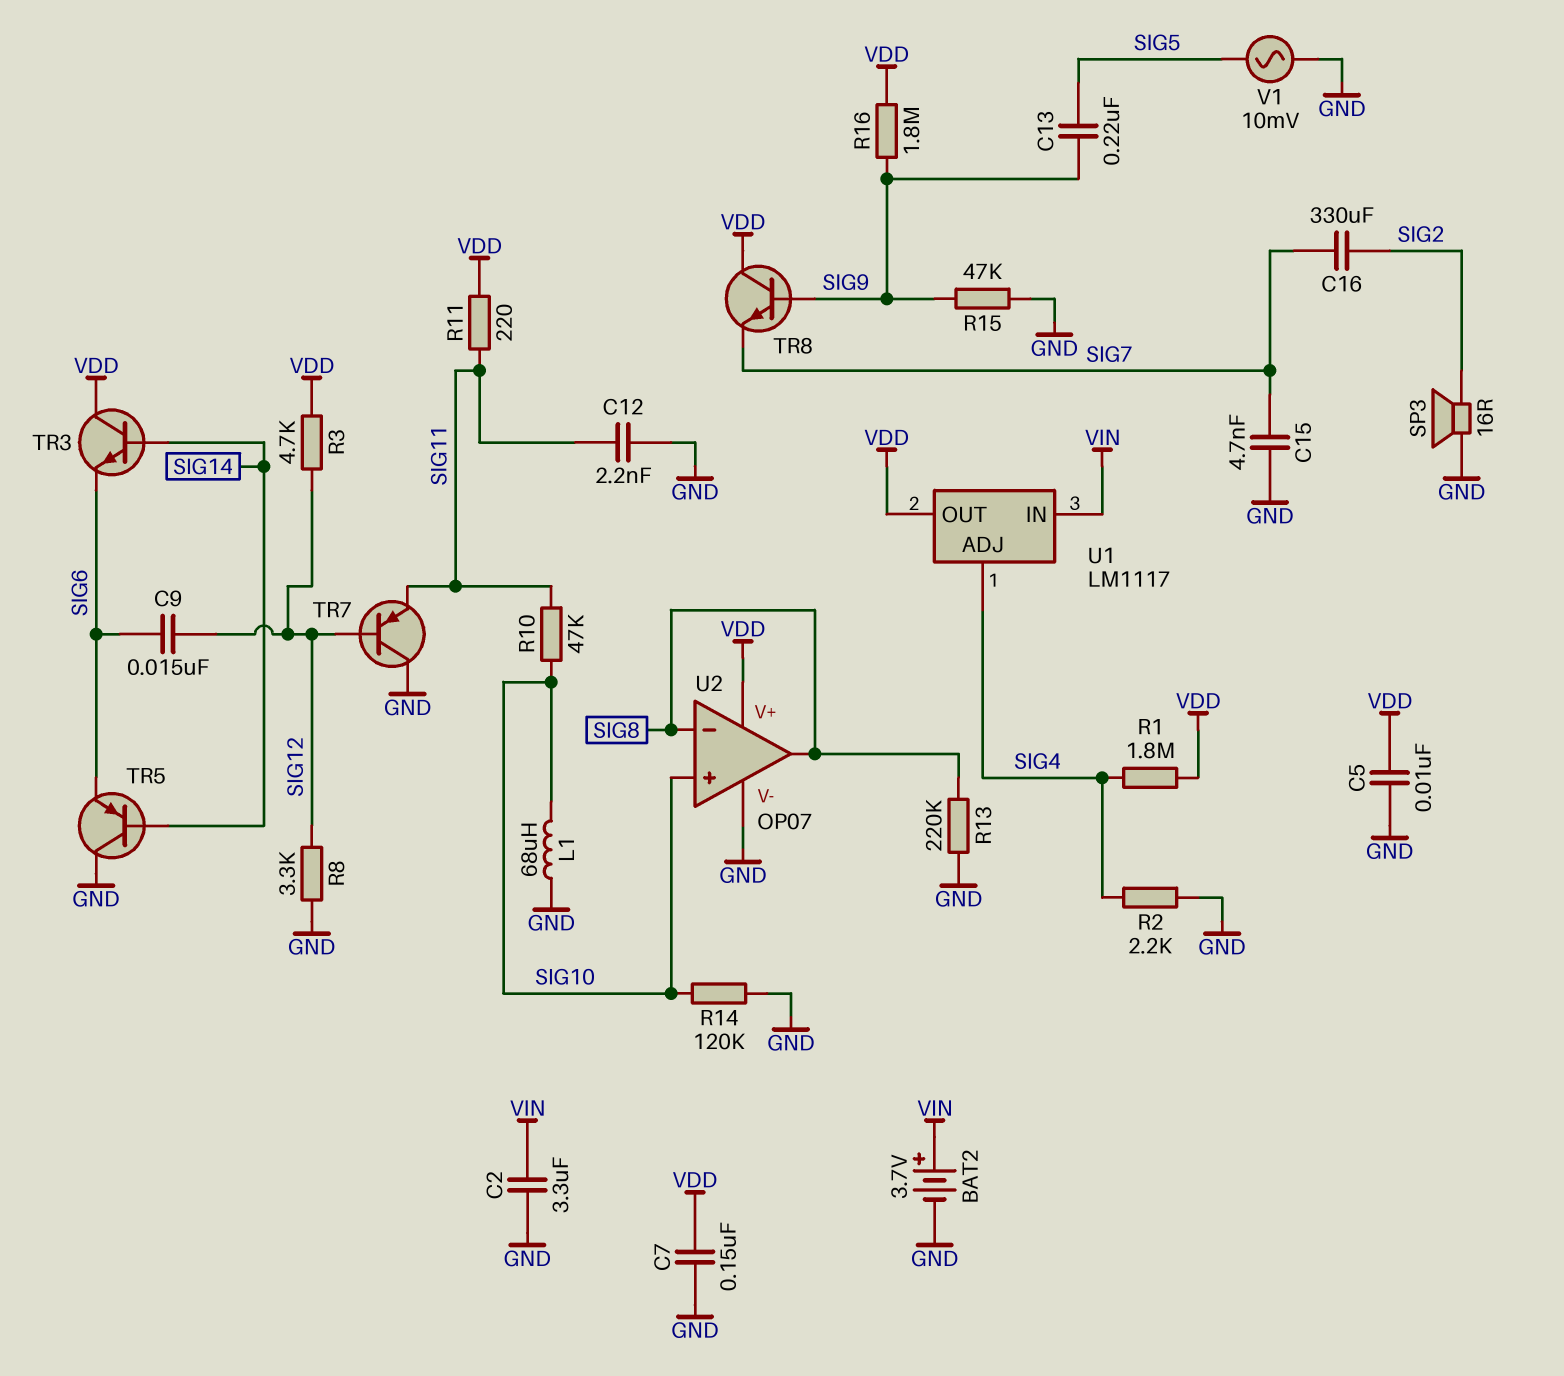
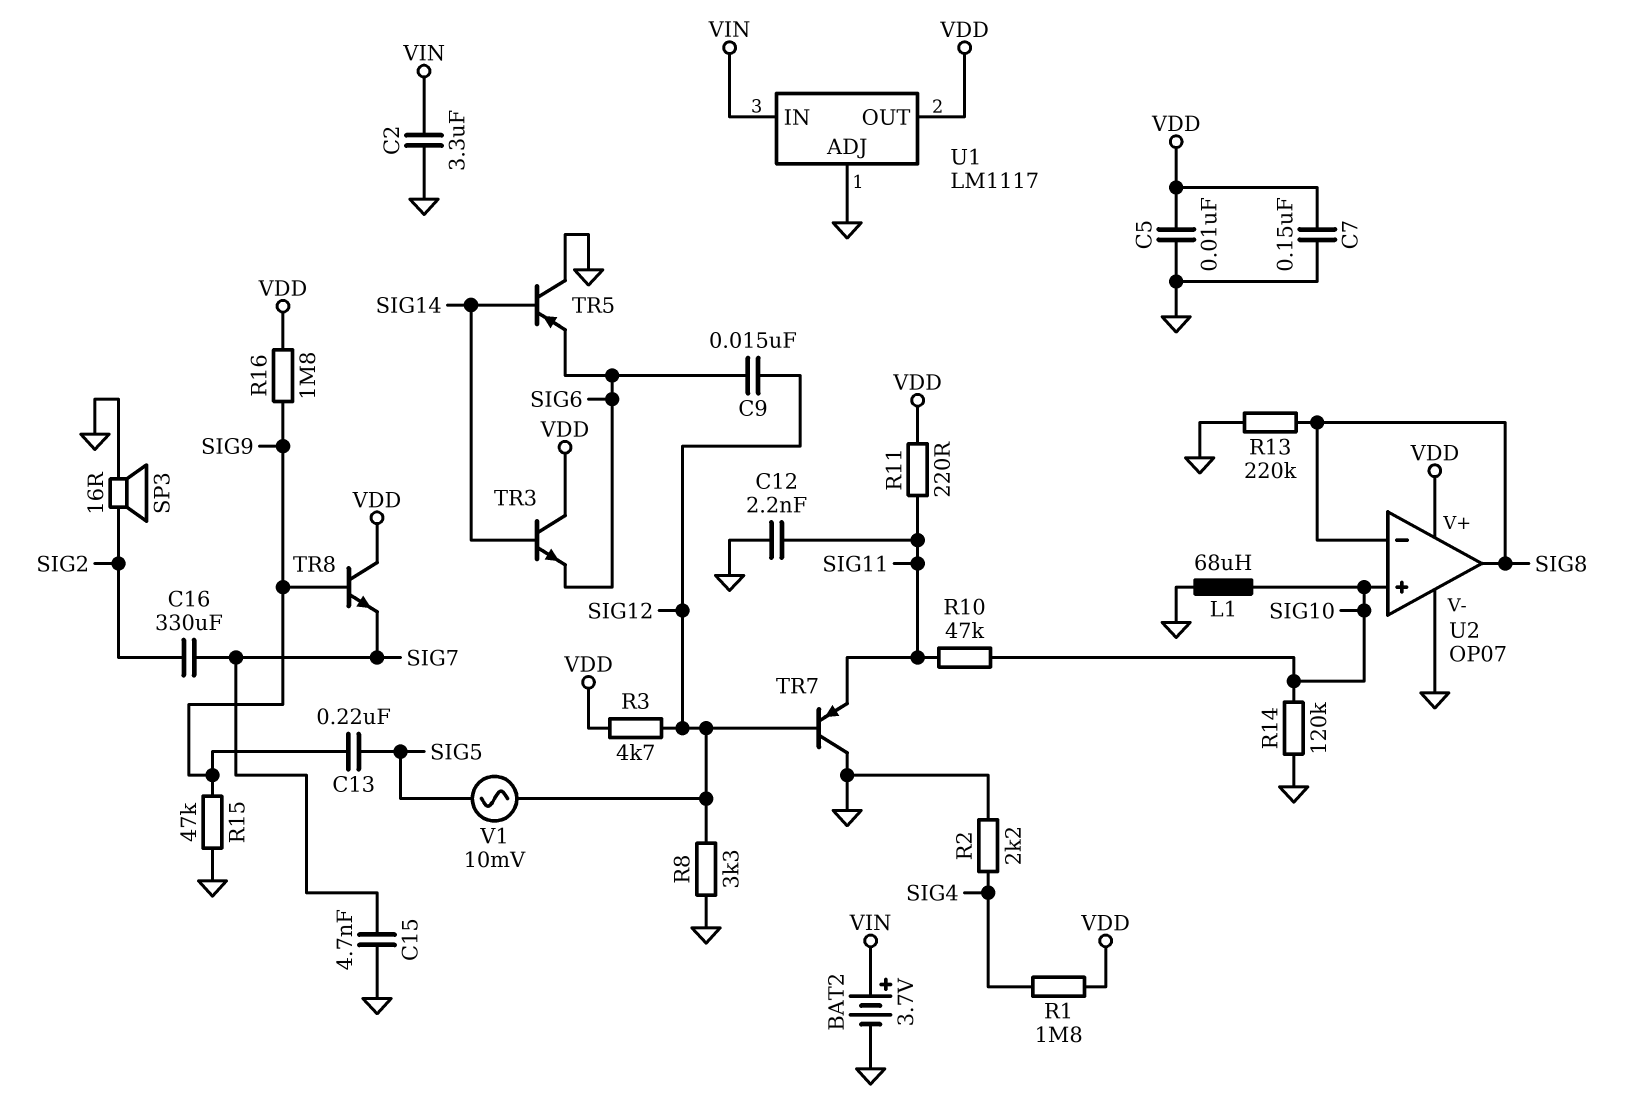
U1 pin ADJ: SIG4 -> GND
V1: AC 10mV (GND, SIG5) -> AC 10mV (SIG5, SIG12)

